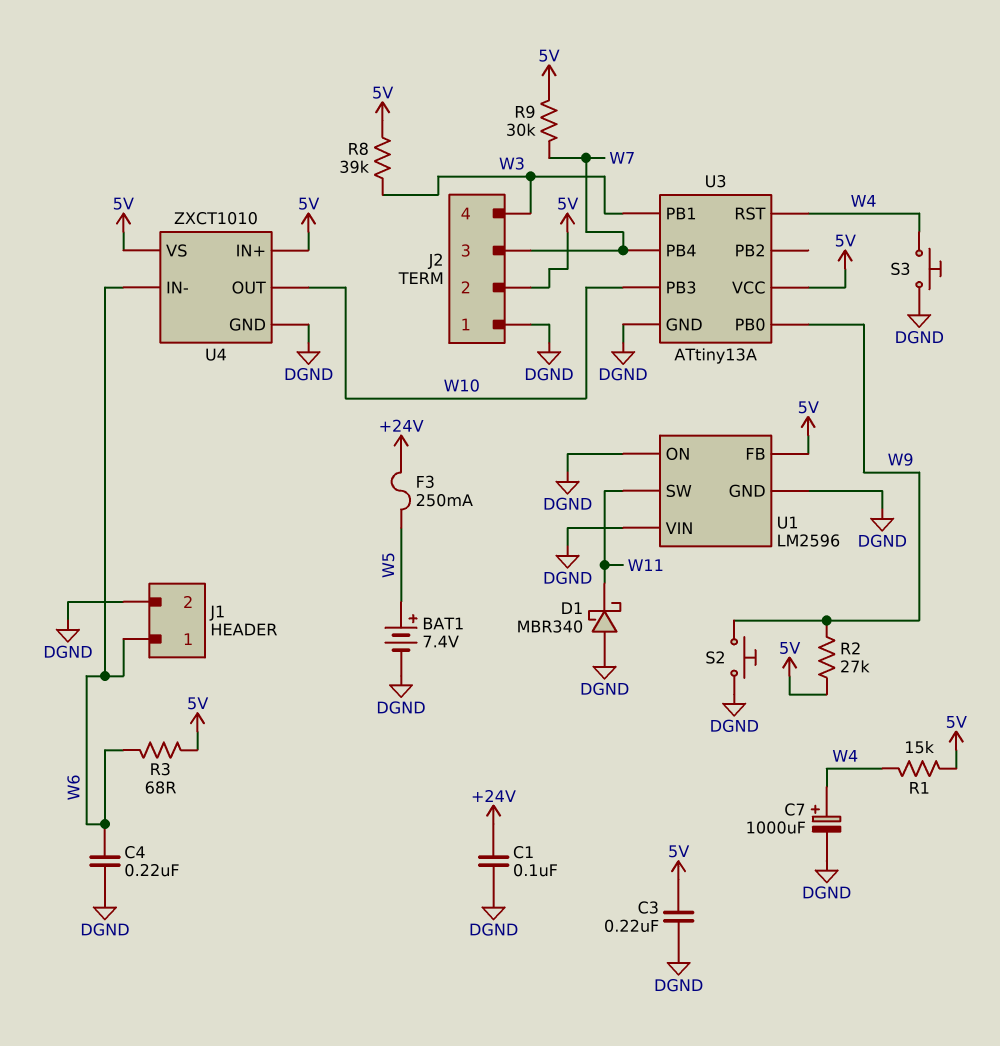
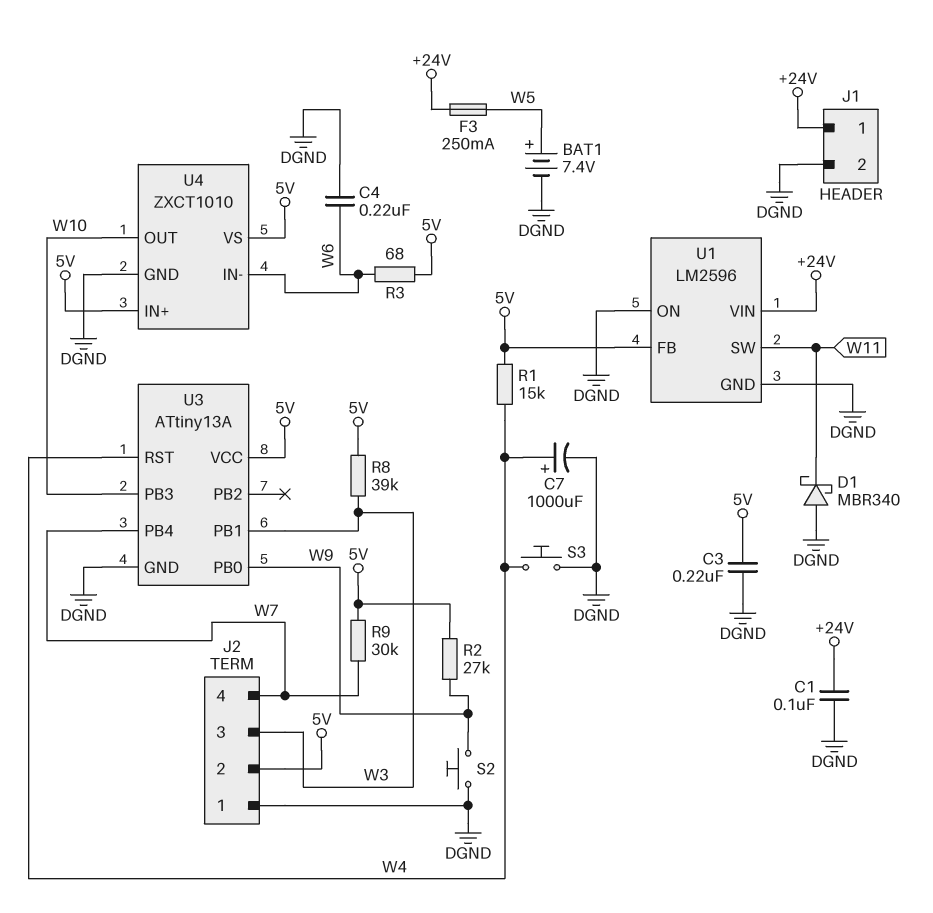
J1 pin 1: W6 -> +24V
J2 pin 3: W7 -> W3
J2 pin 4: W3 -> W7
U1 pin VIN: DGND -> +24V

